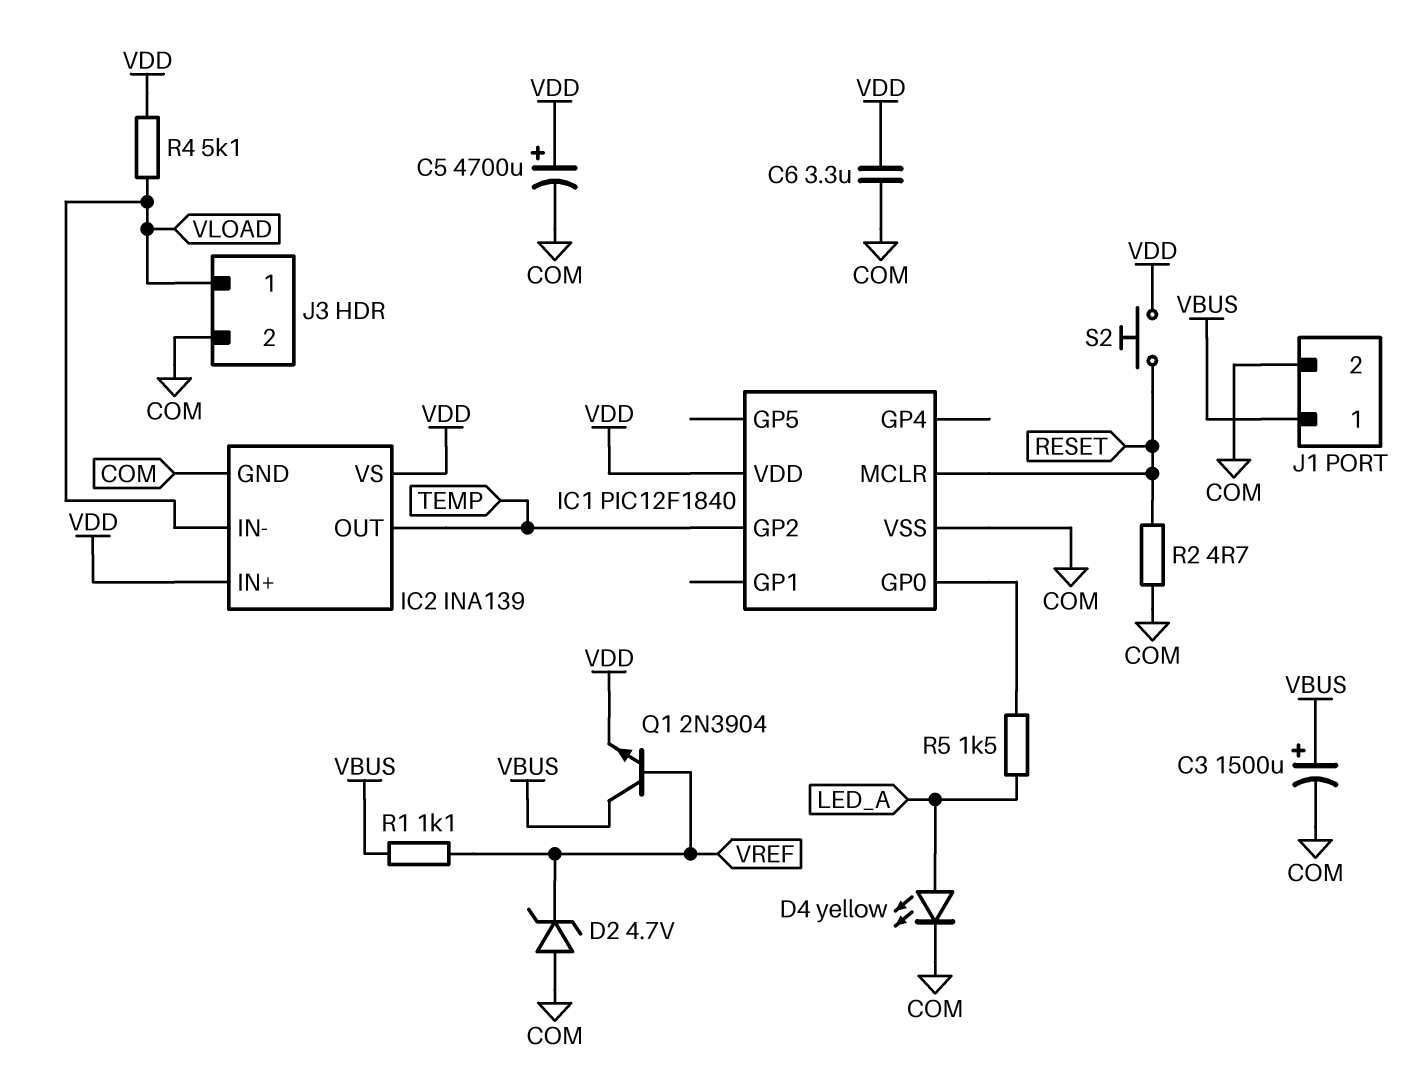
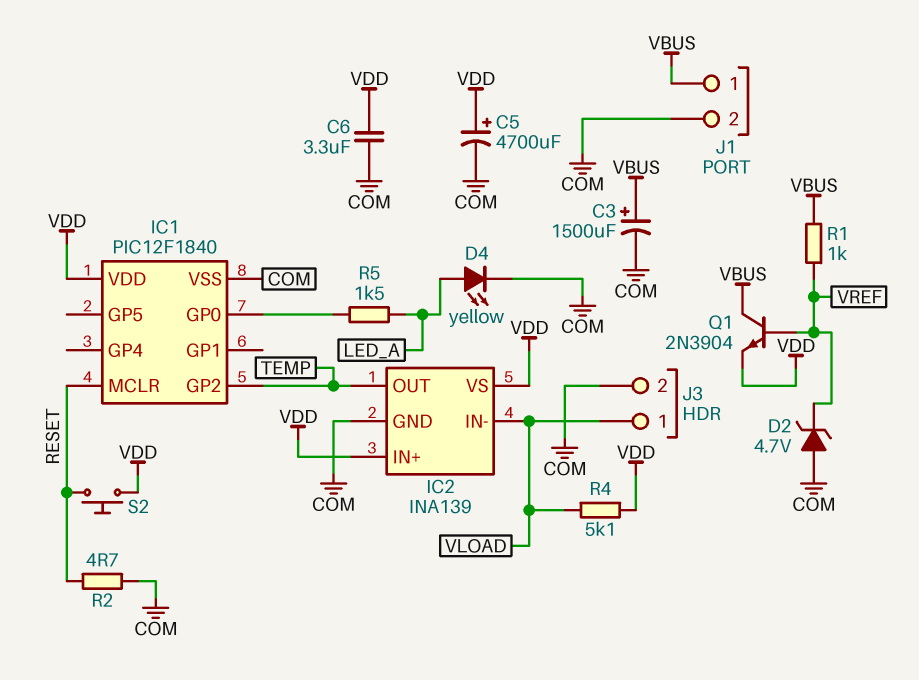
R1: 1.1k (VBUS, VREF) -> 1k (VBUS, VREF)

